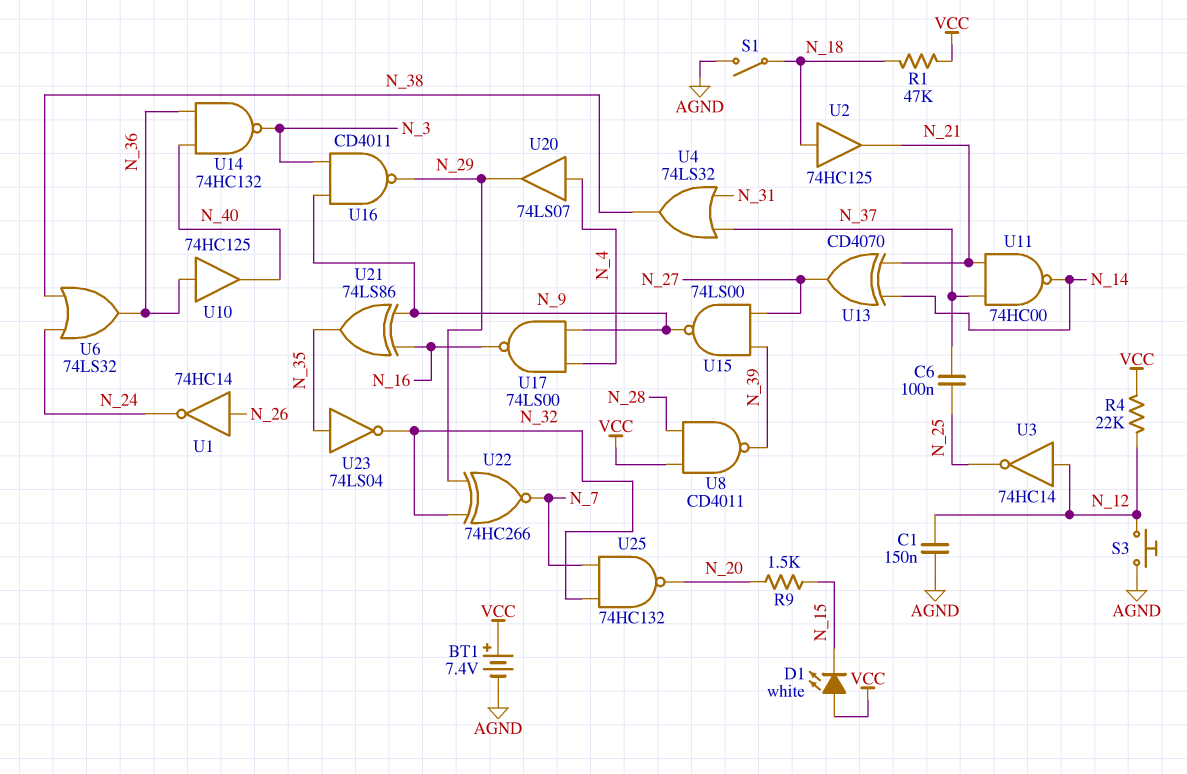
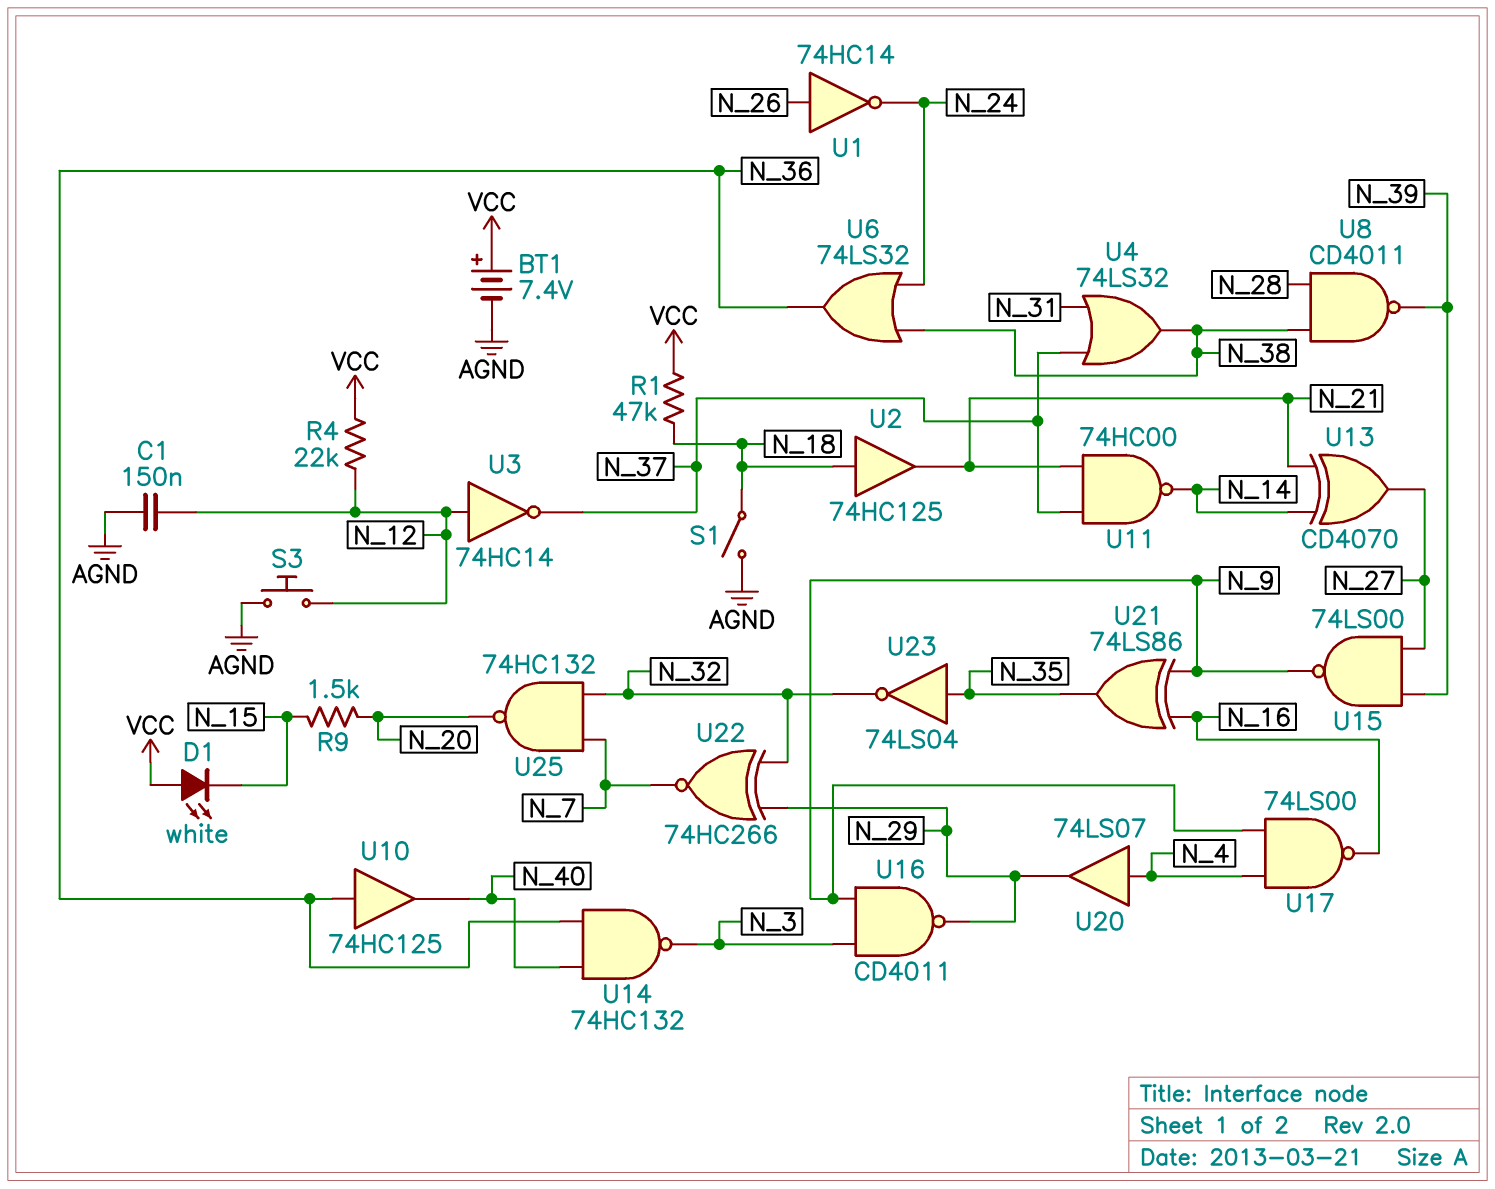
C6: 100nF (N_25, N_37) -> none
U3: NOT 74HC14 (in N_12, out N_25) -> NOT 74HC14 (in N_12, out N_37)
U8: NAND CD4011 (in N_28, in VCC, out N_39) -> NAND CD4011 (in N_28, in N_38, out N_39)

